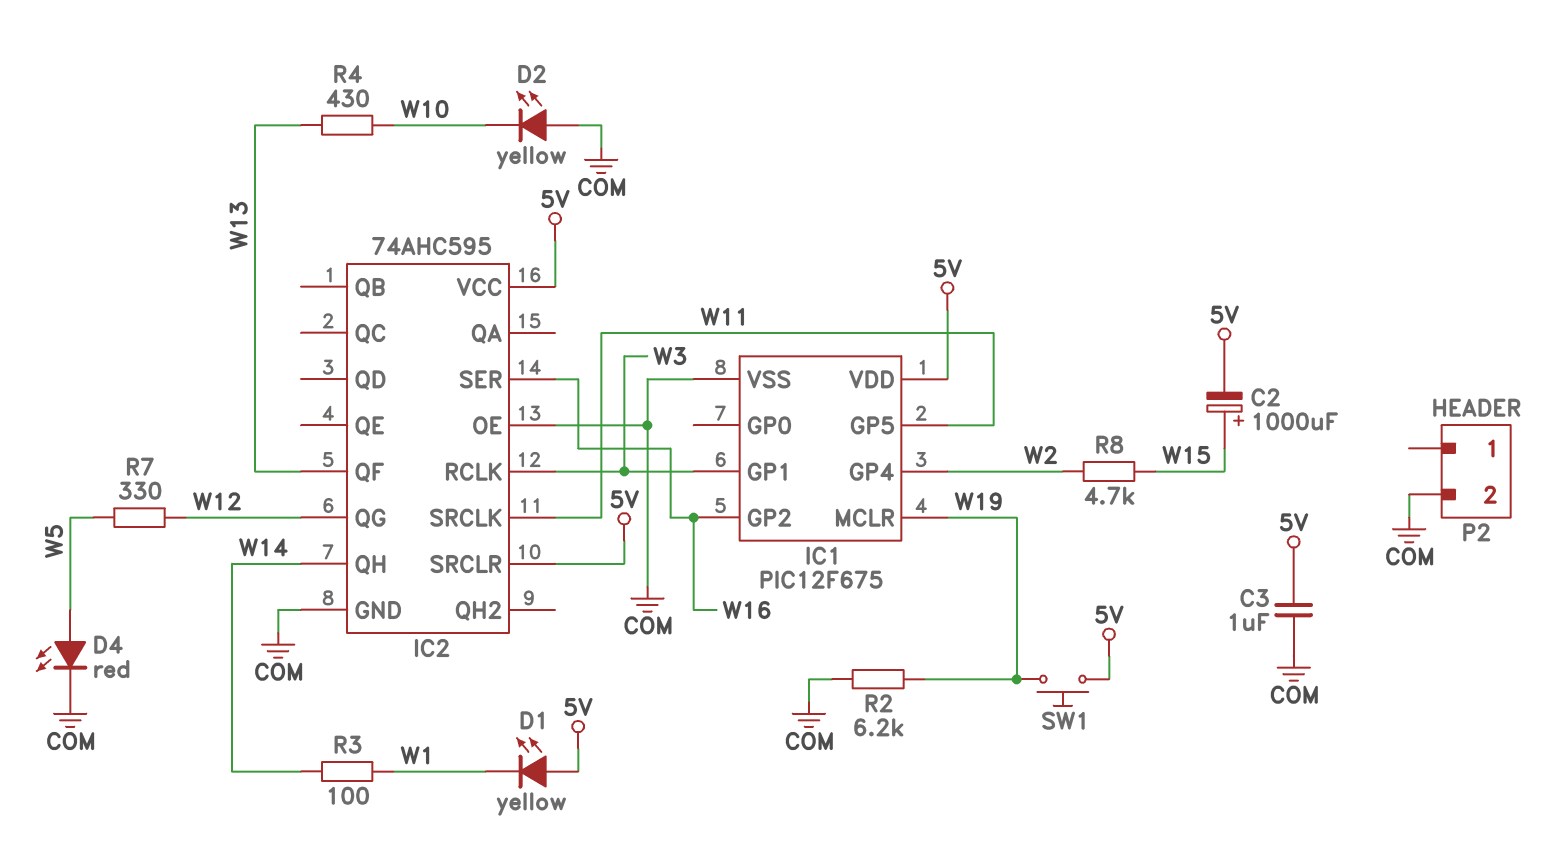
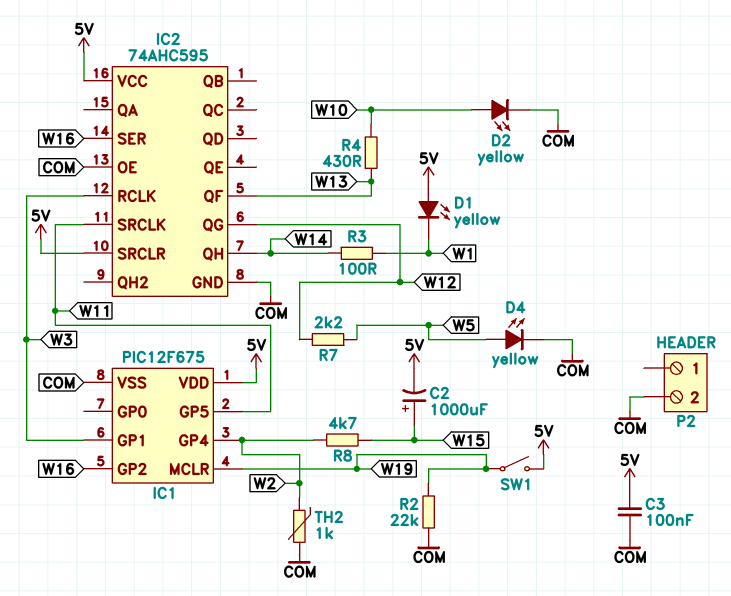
C3: 1uF (5V, COM) -> 100nF (5V, COM)
D2: LED yellow (A COM, K W10) -> LED yellow (A W10, K COM)
D4: LED red (A W5, K COM) -> LED yellow (A W5, K COM)
R2: 6.2k (COM, W19) -> 22k (COM, W19)
R7: 330 (W5, W12) -> 2.2k (W5, W12)
SW1: button (5V, W19) -> switch (5V, W19)
TH2: none -> 1k (COM, W2)

